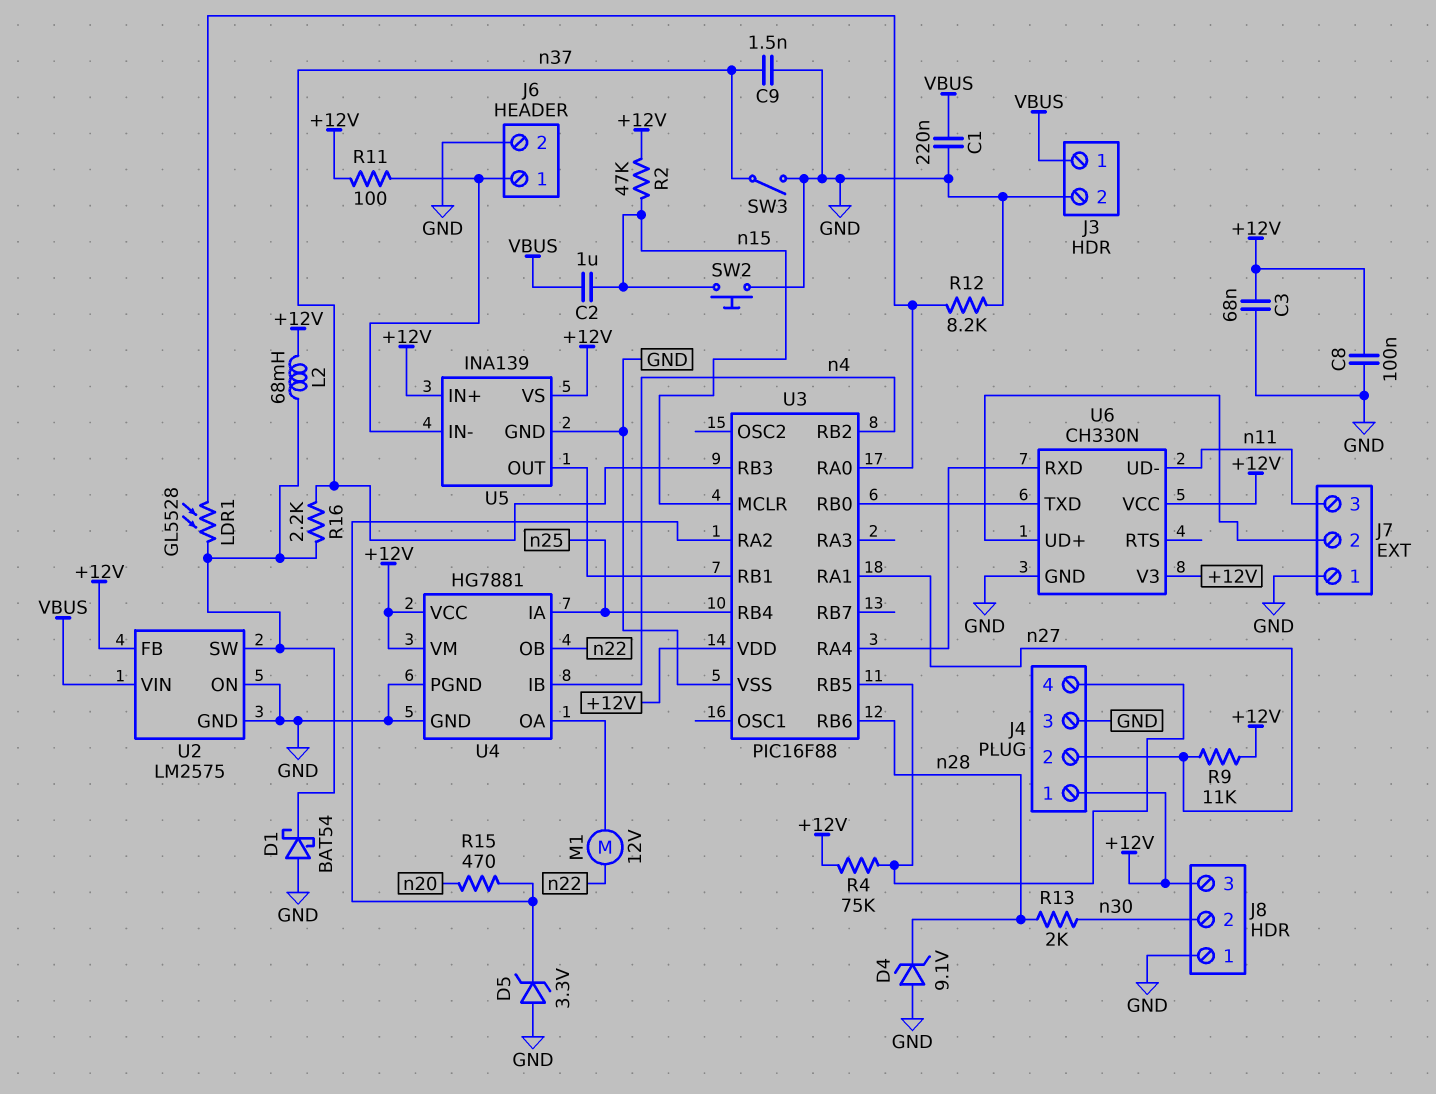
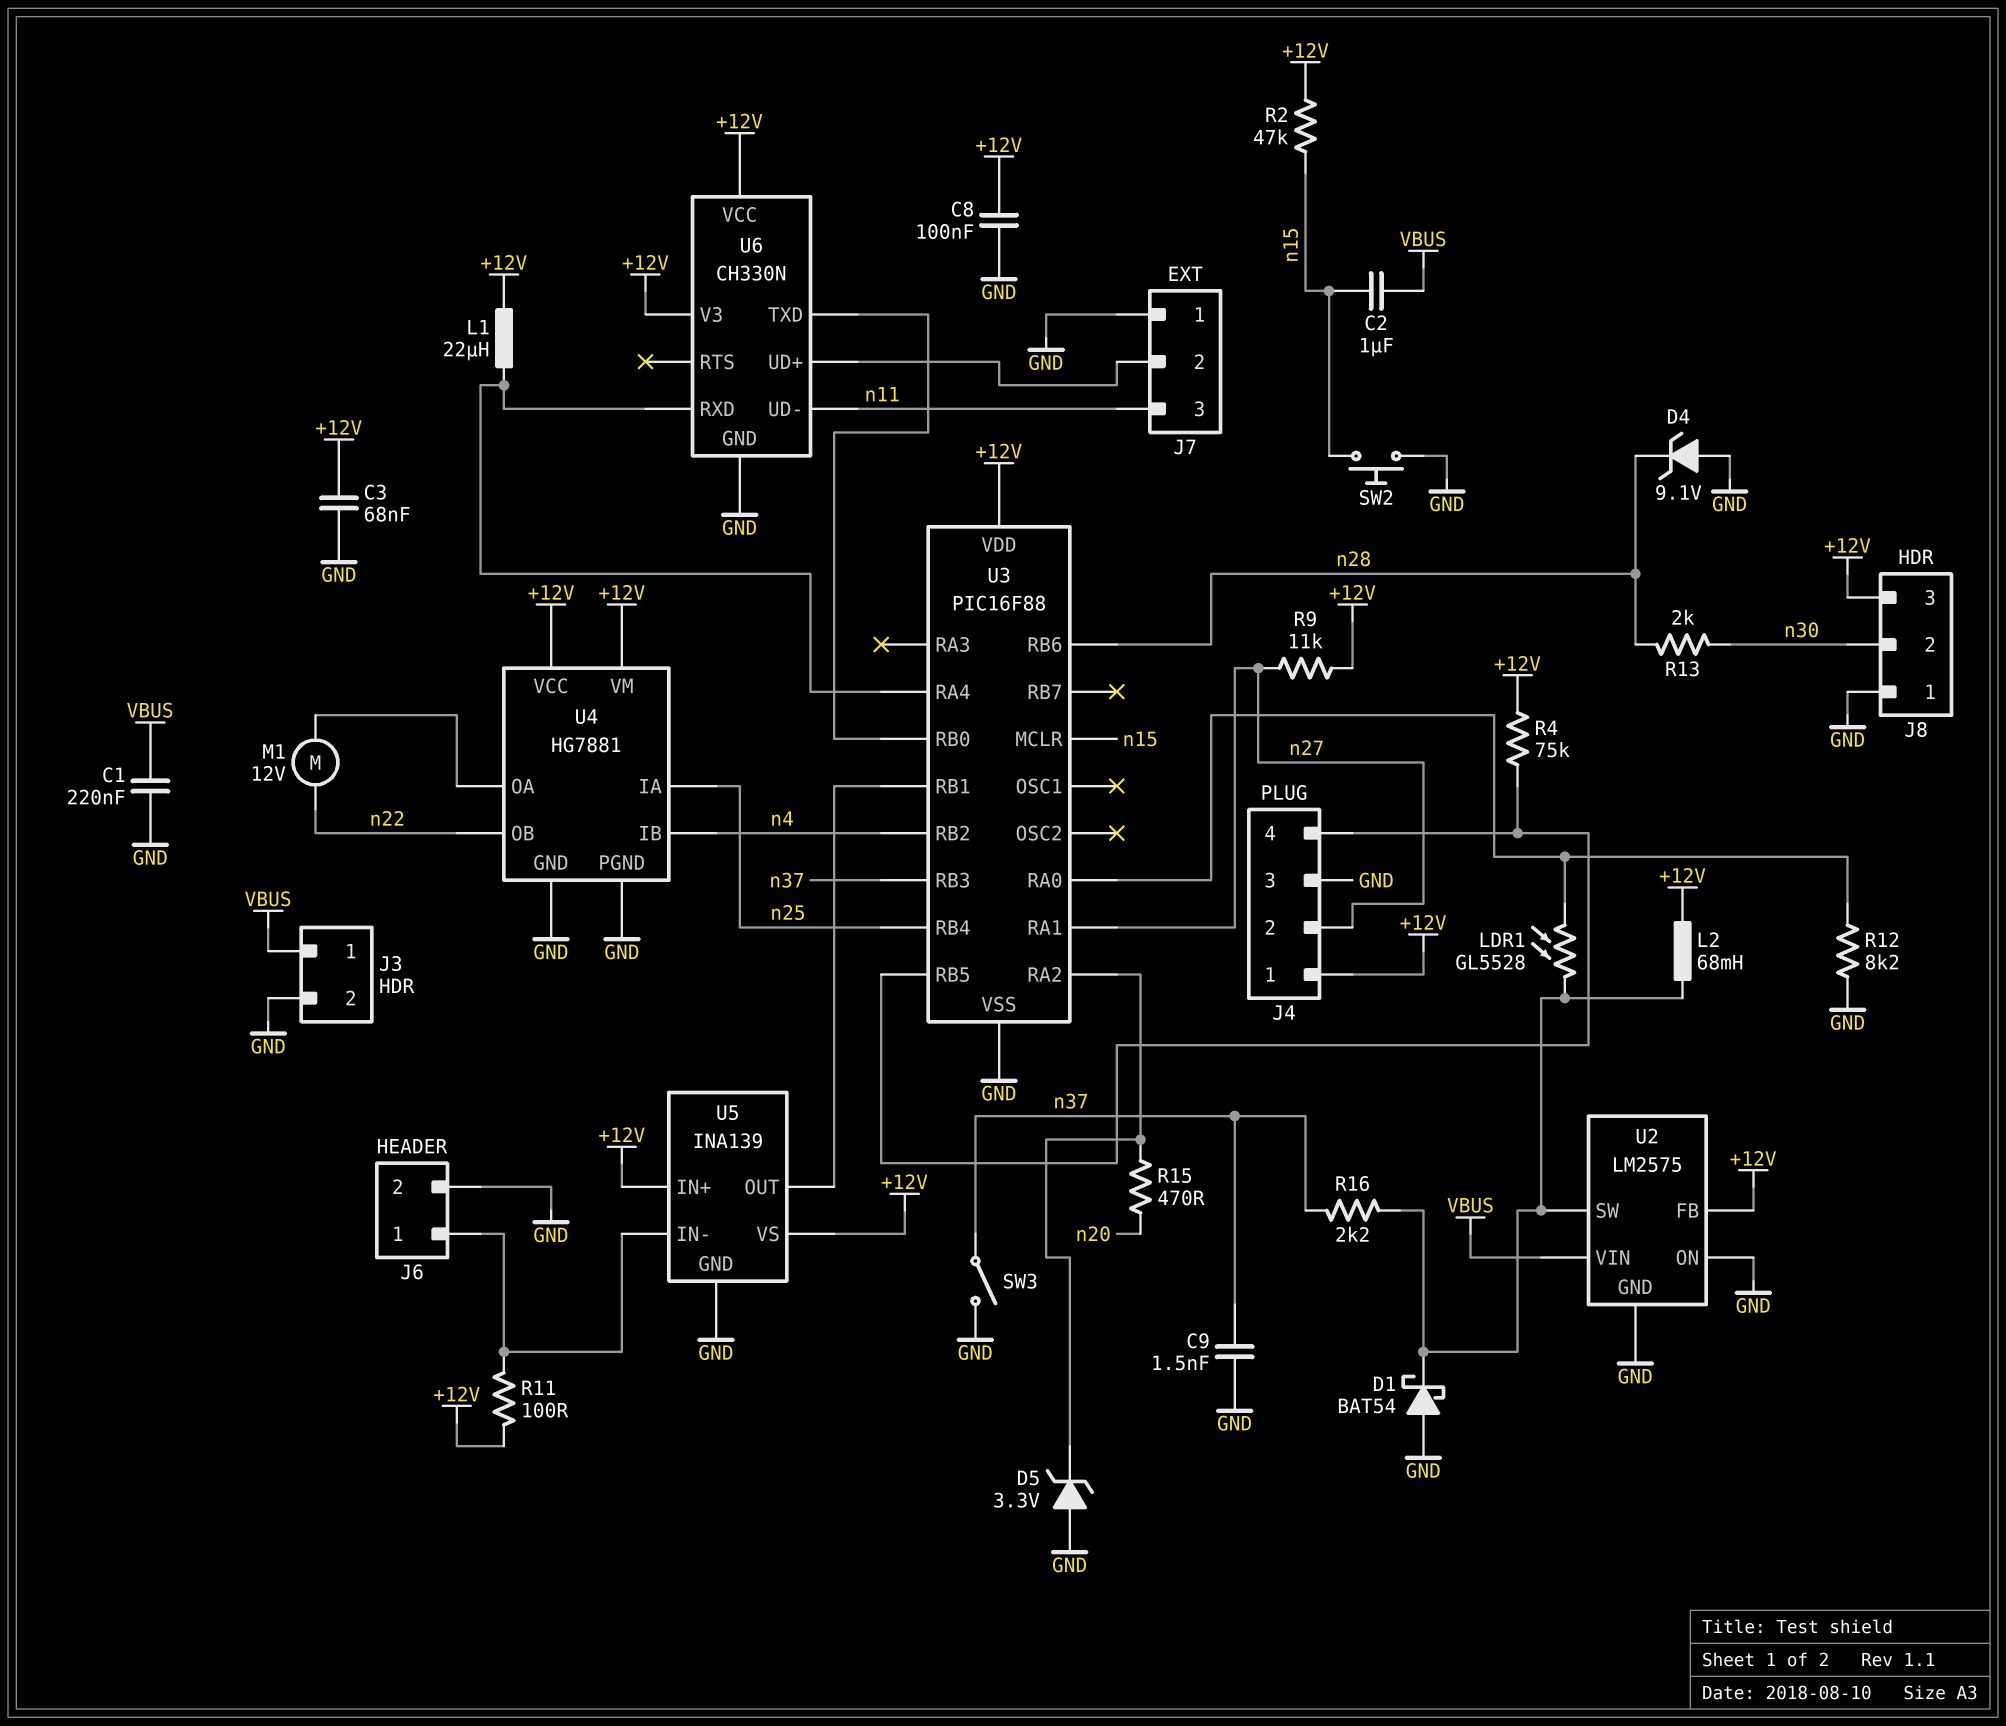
L1: none -> 22uH (+12V, U3/RA4)

